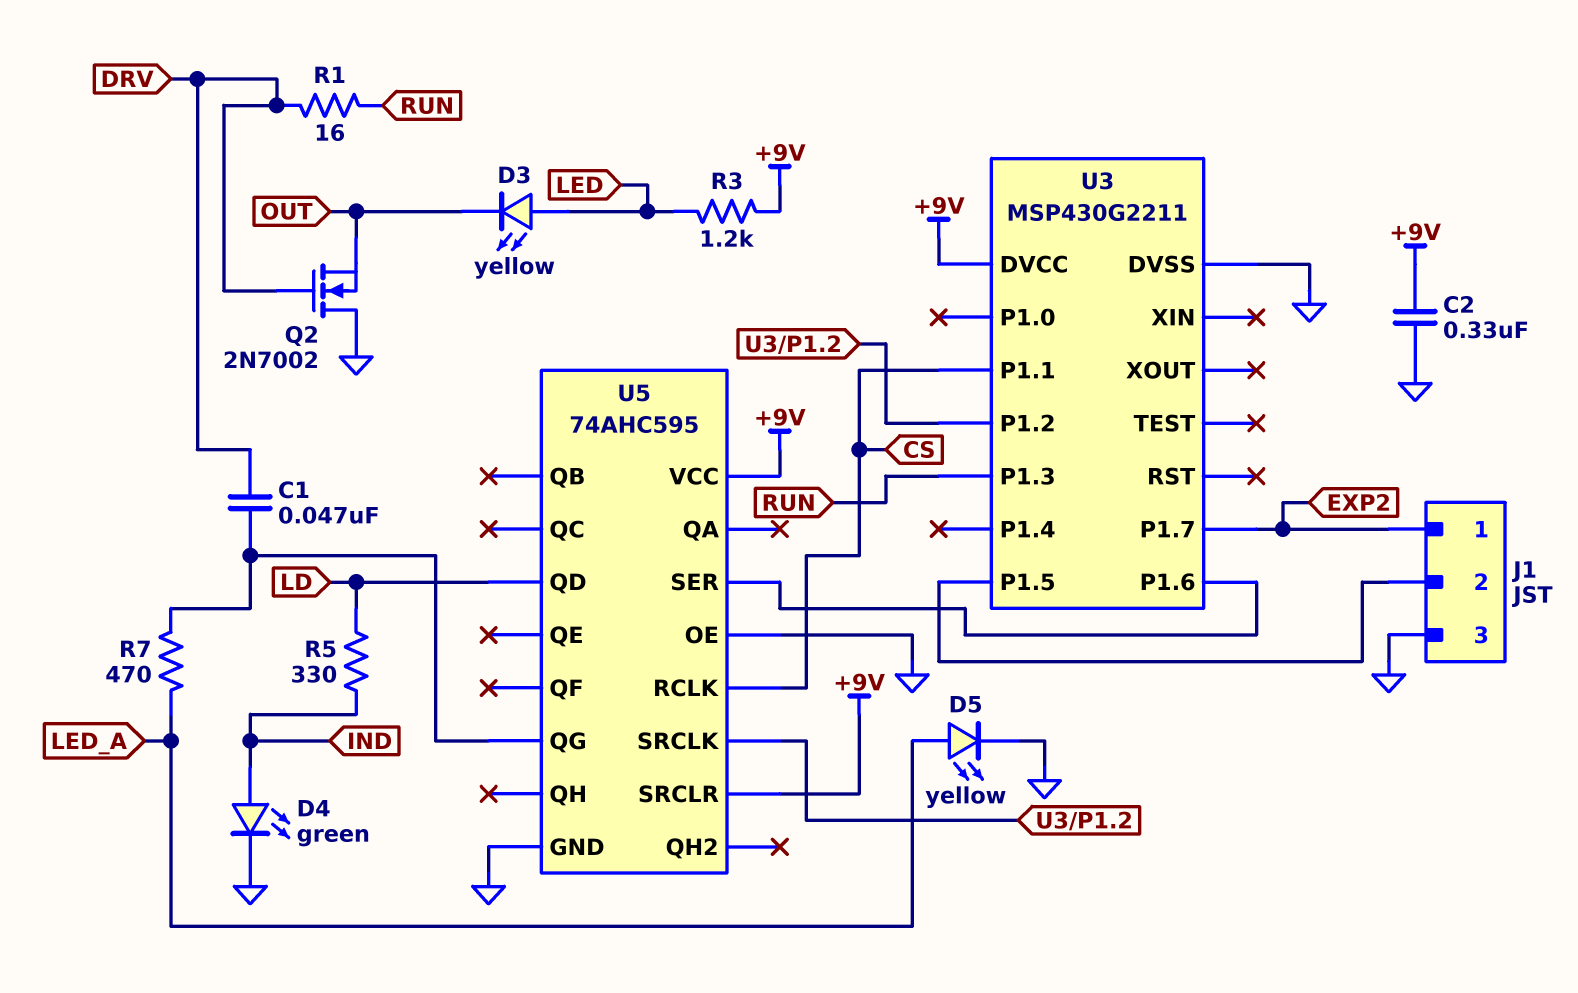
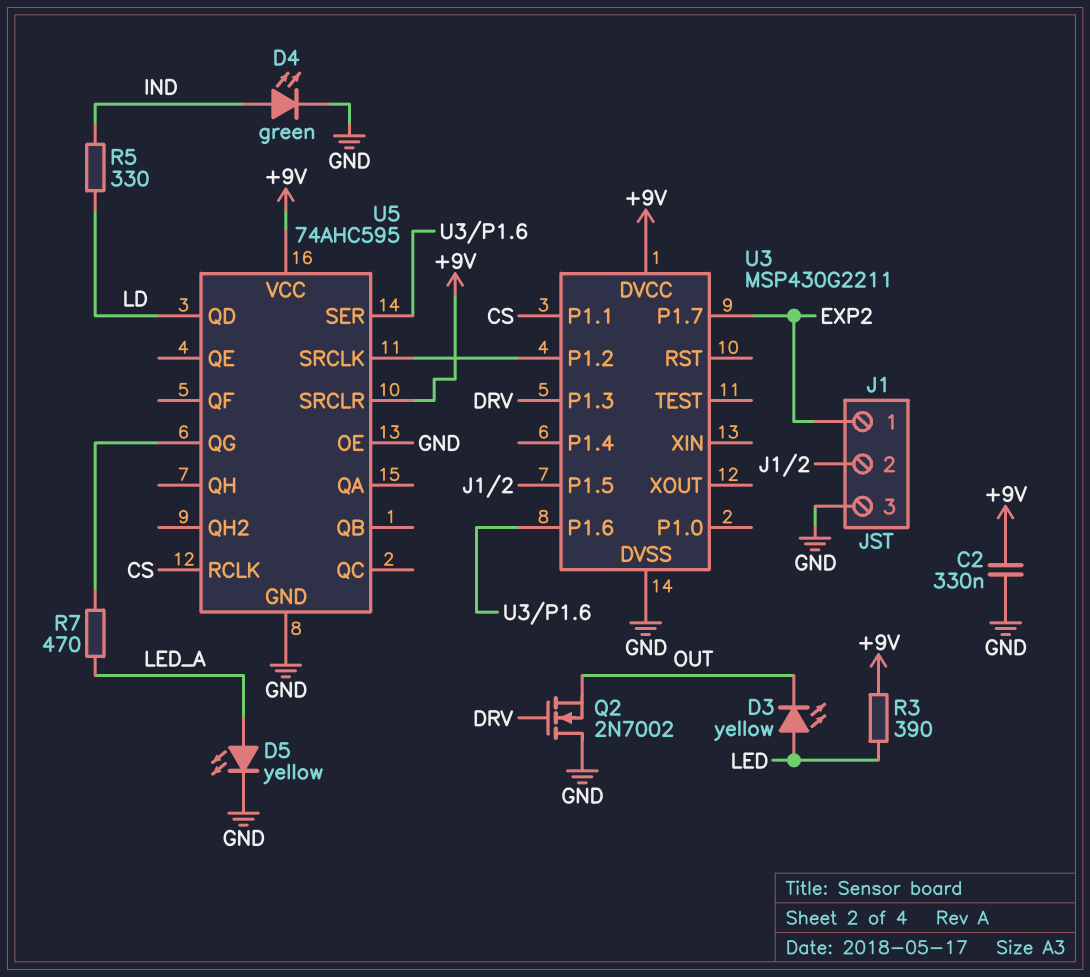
C1: 47nF (DRV, U5/QG) -> none
R1: 16 (DRV, RUN) -> none
R3: 1.2k (+9V, LED) -> 390 (+9V, LED)
U3 pin P1.3: RUN -> DRV

